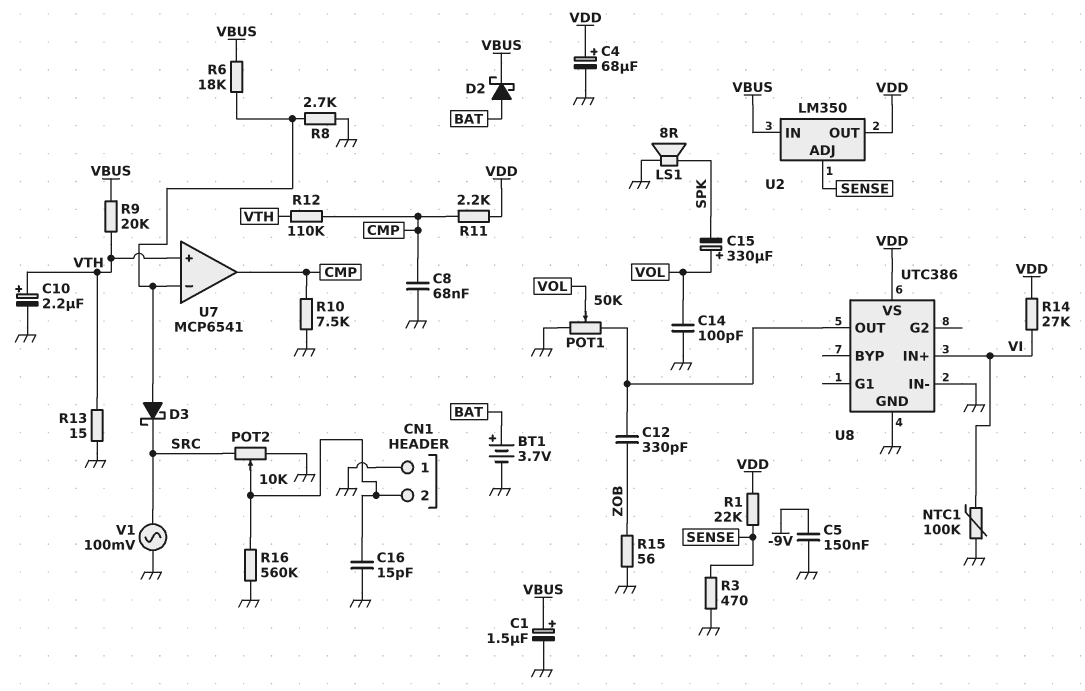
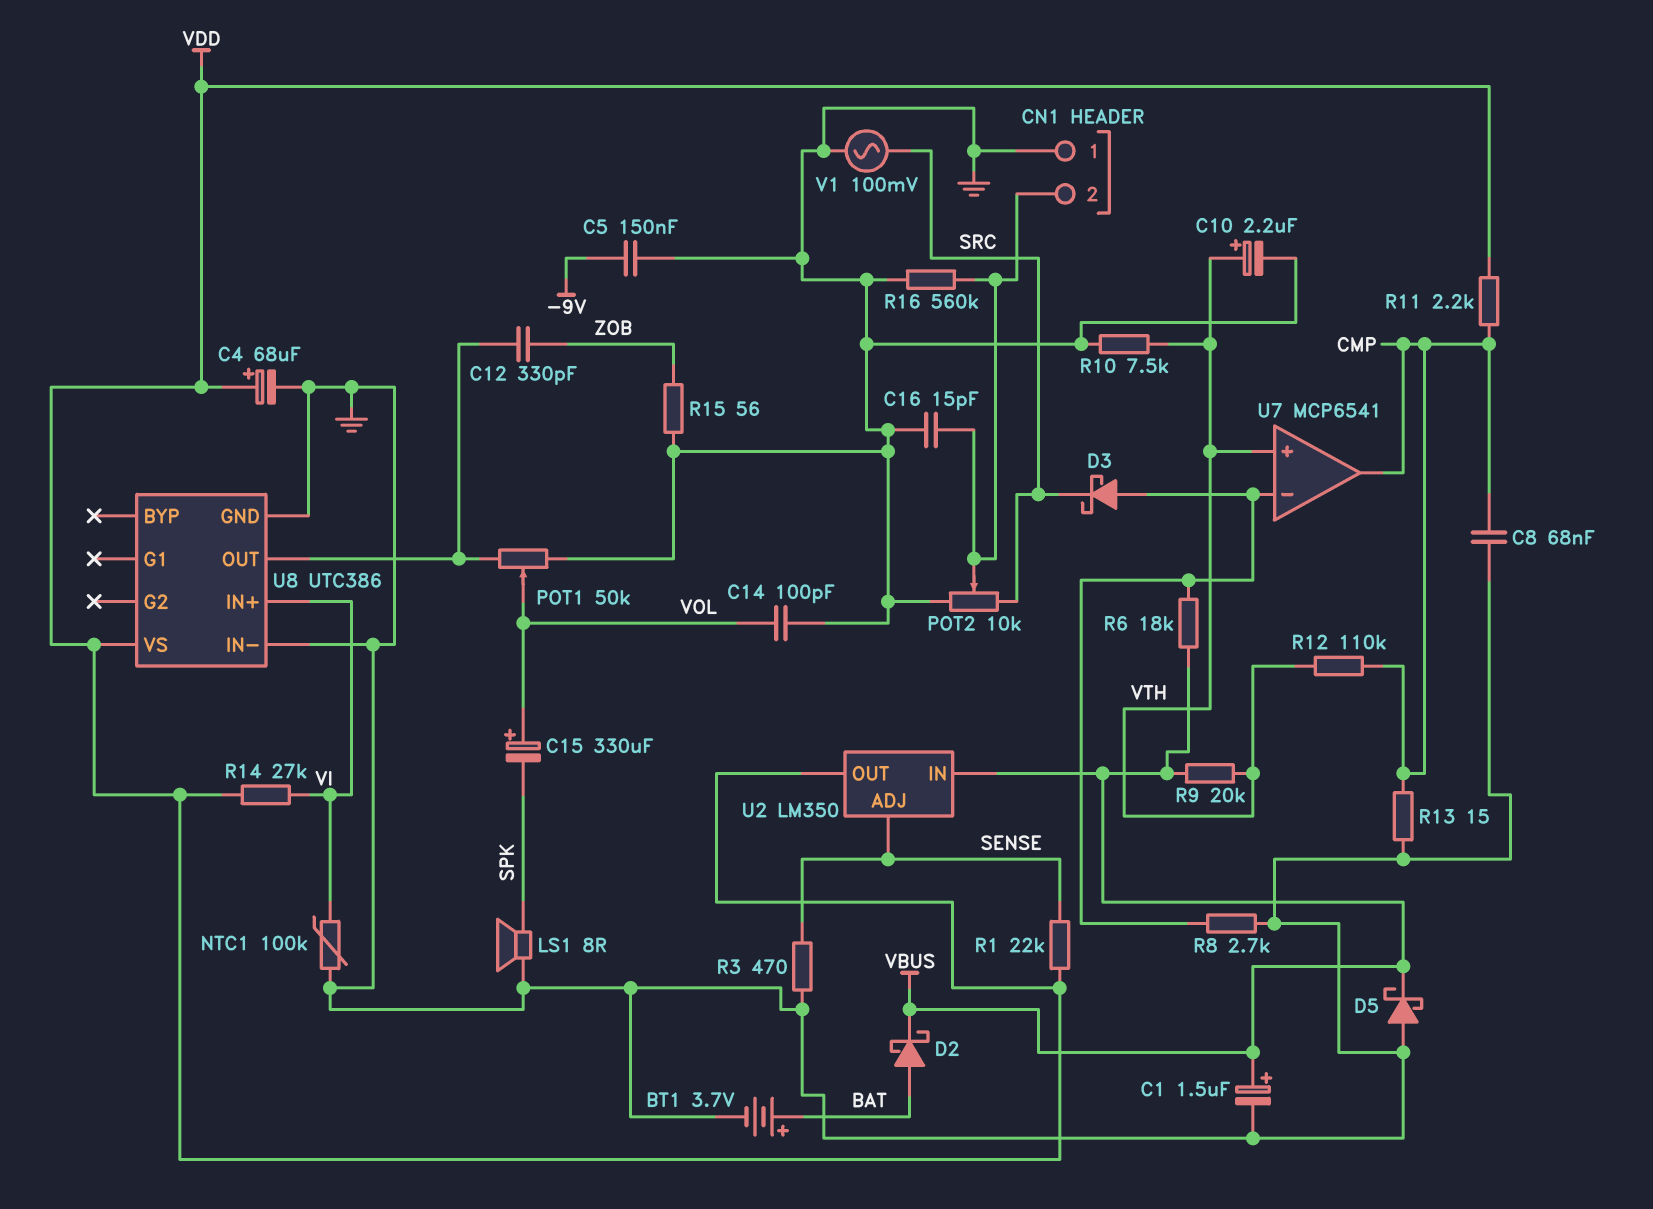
D5: none -> schottky (A GND, K VBUS)
R10: 7.5k (CMP, GND) -> 7.5k (GND, VTH)
R13: 15 (GND, VTH) -> 15 (CMP, GND)

